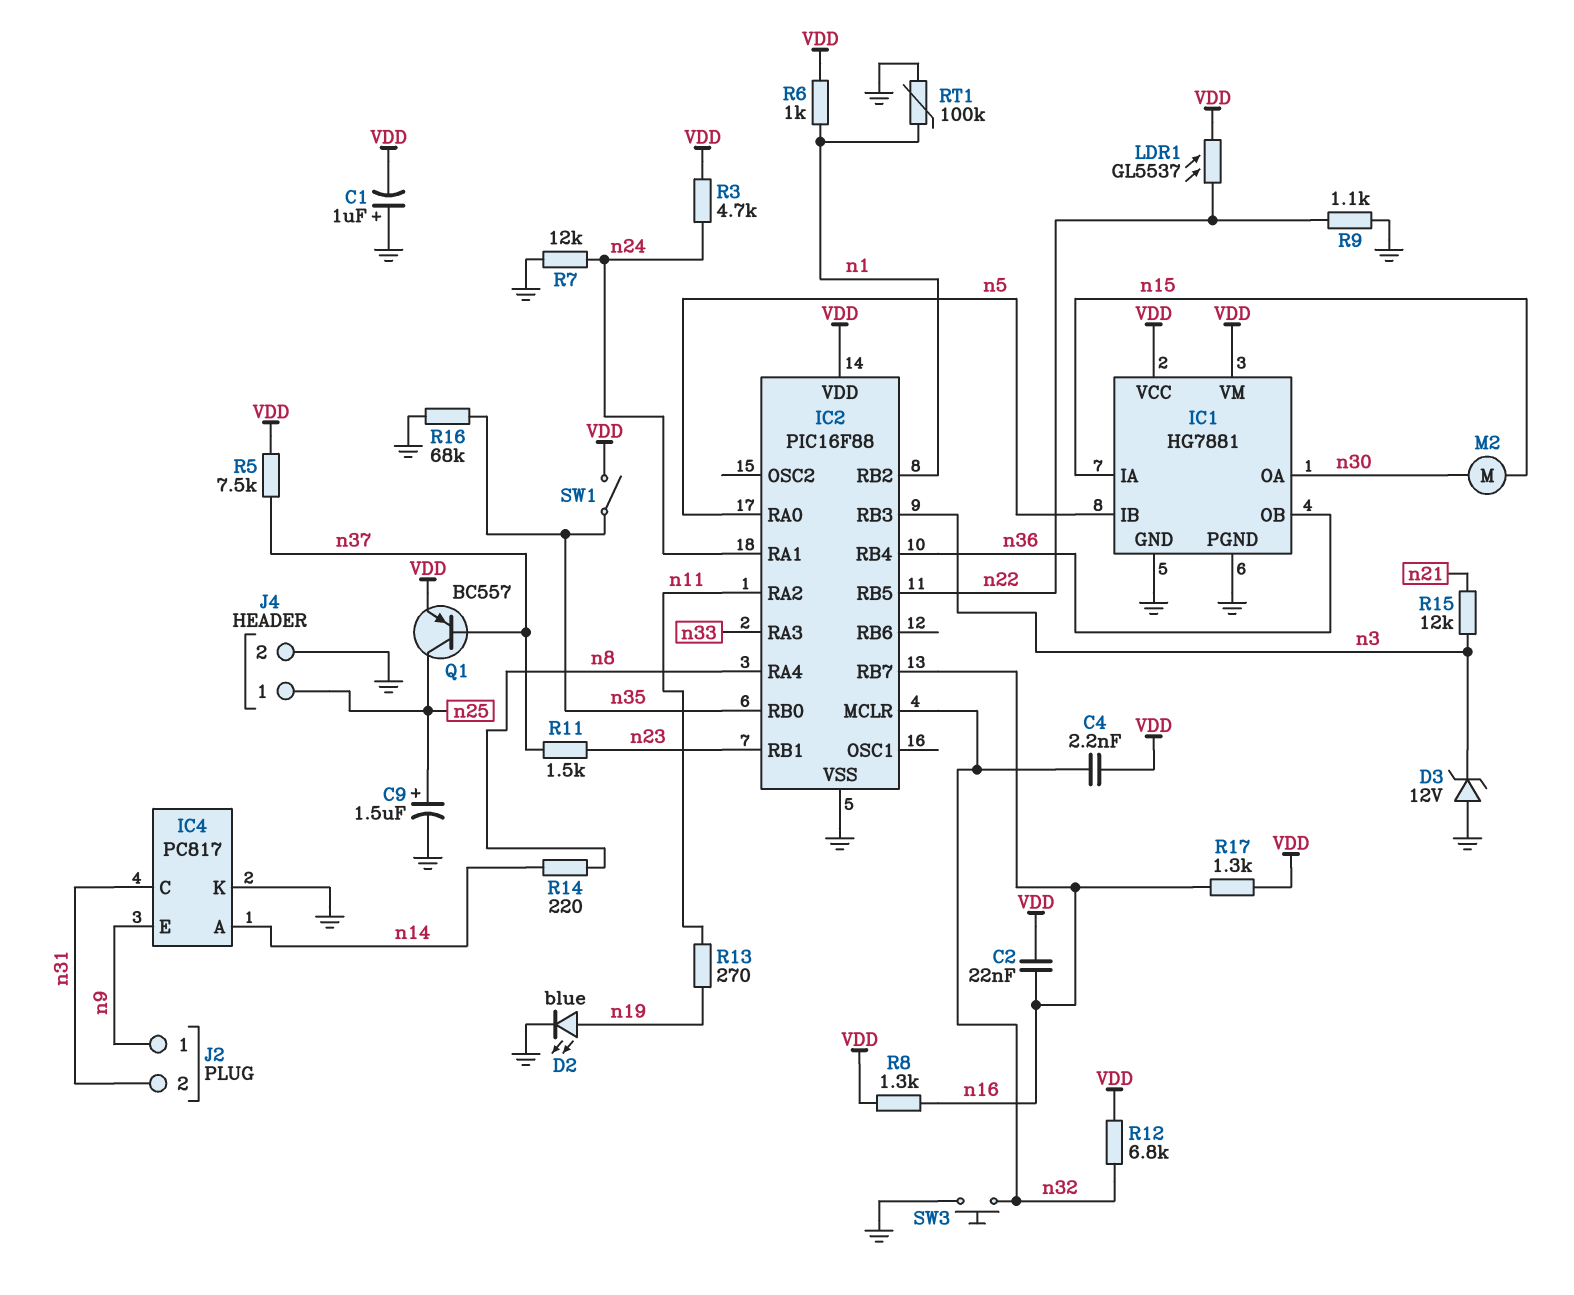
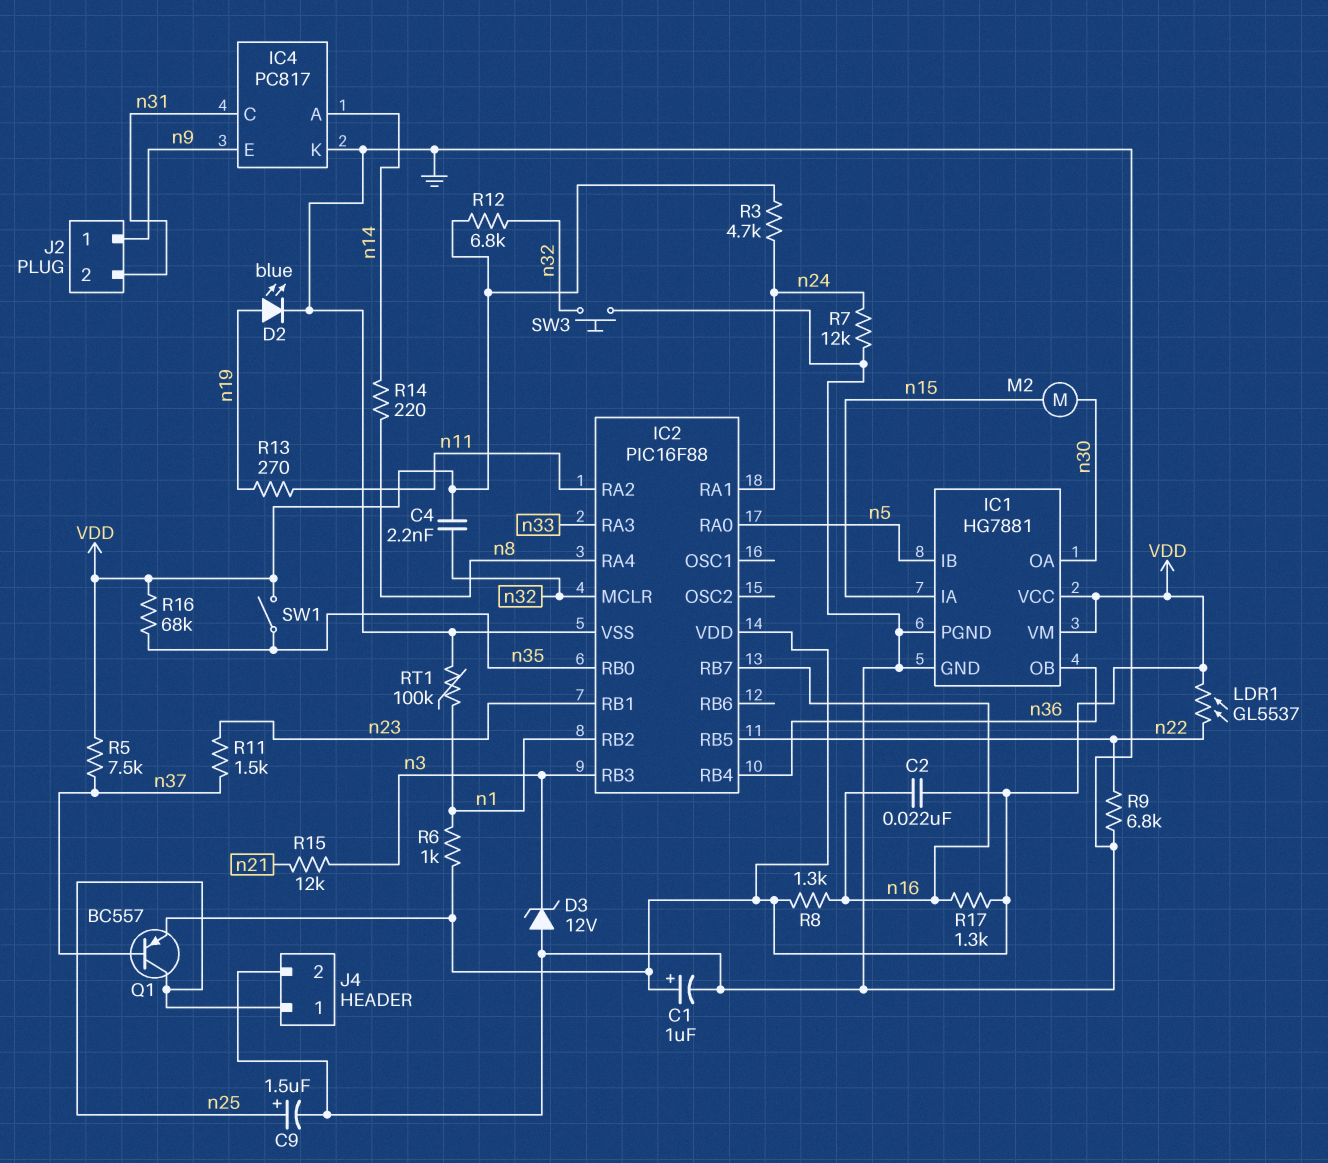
C1: 1uF (plus GND, minus VDD) -> 1uF (plus VDD, minus GND)
R9: 1.1k (GND, n22) -> 6.8k (GND, n22)
R16: 68k (GND, n35) -> 68k (VDD, n35)

